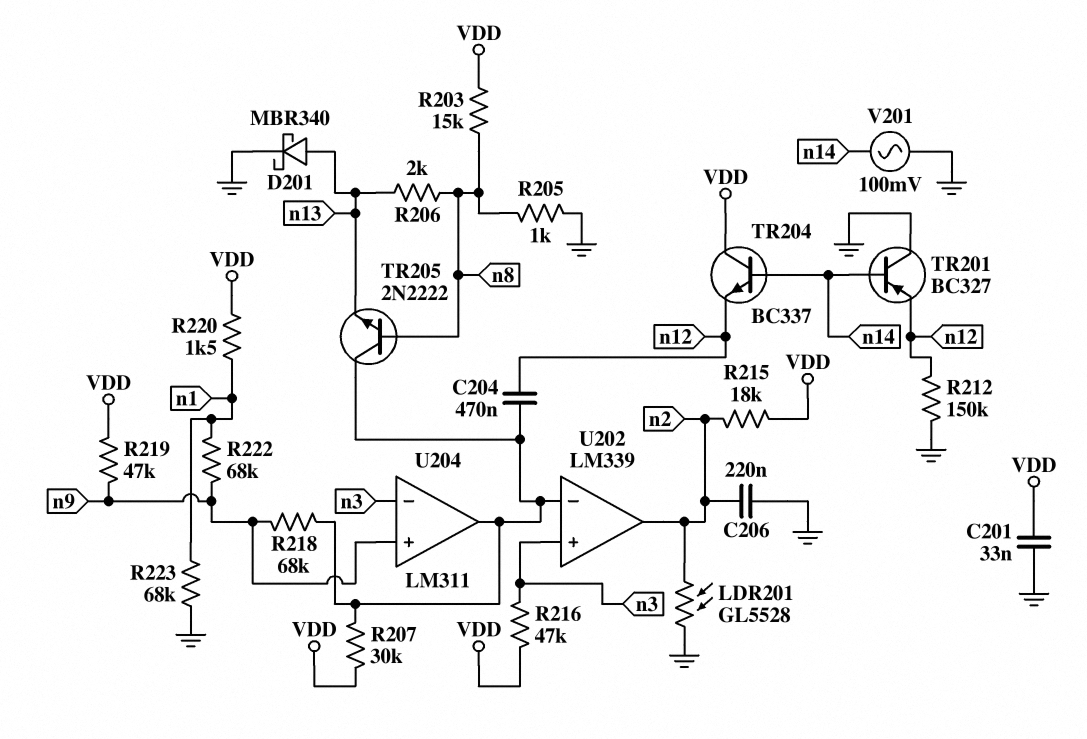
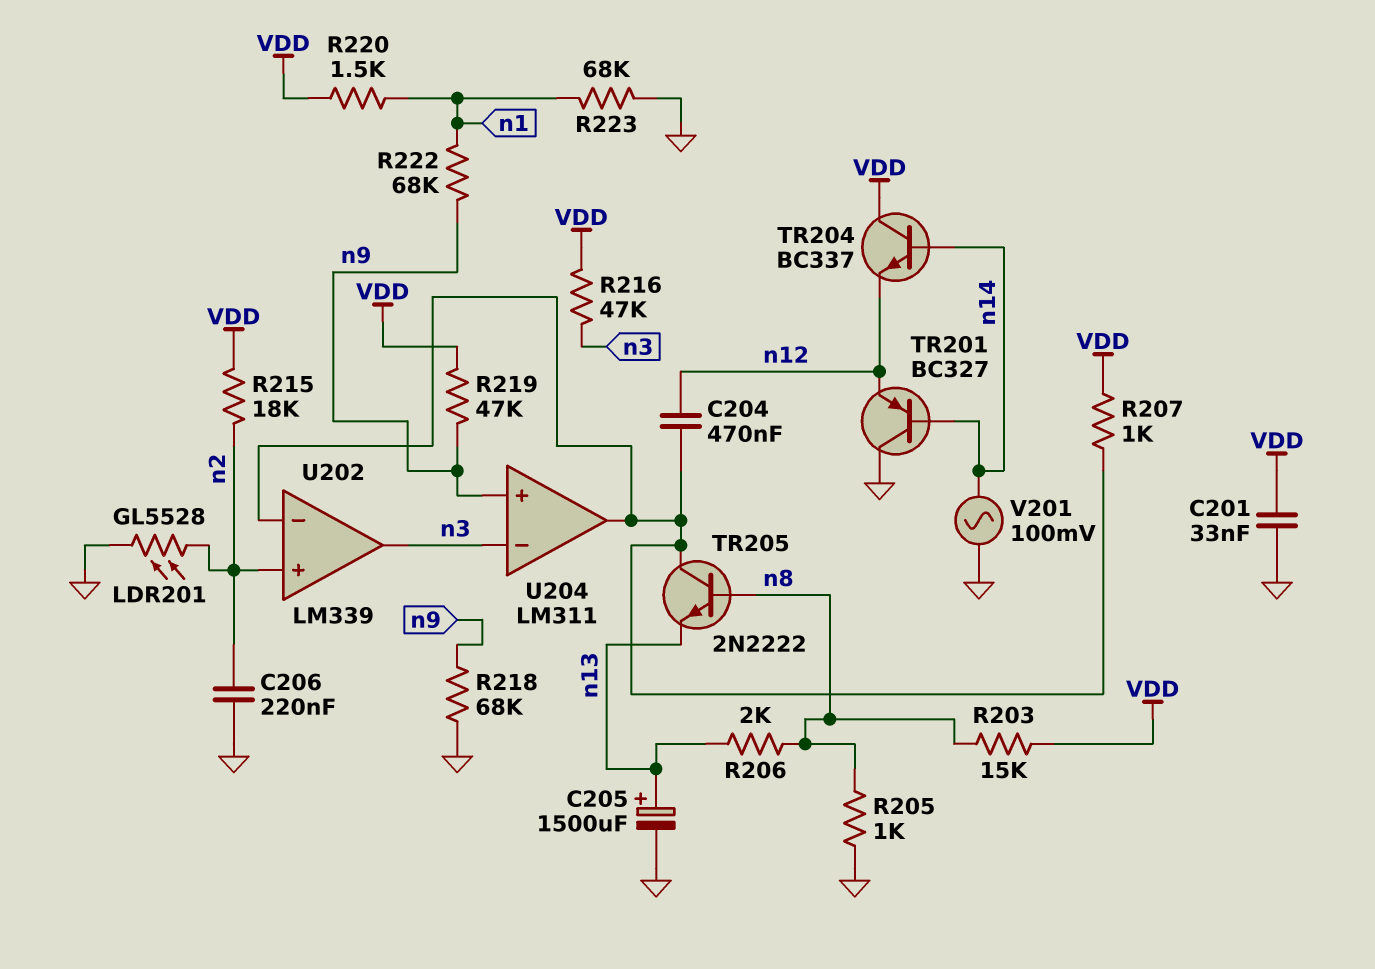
C205: none -> 1500uF (plus n13, minus GND)
D201: schottky MBR340 (A n13, K GND) -> none
R207: 30k (U202/in-, VDD) -> 1k (U202/in-, VDD)
R212: 150k (GND, n12) -> none
R218: 68k (U202/in-, n9) -> 68k (GND, n9)
U202 pin in+: n3 -> n2
U202 pin out: n2 -> n3

